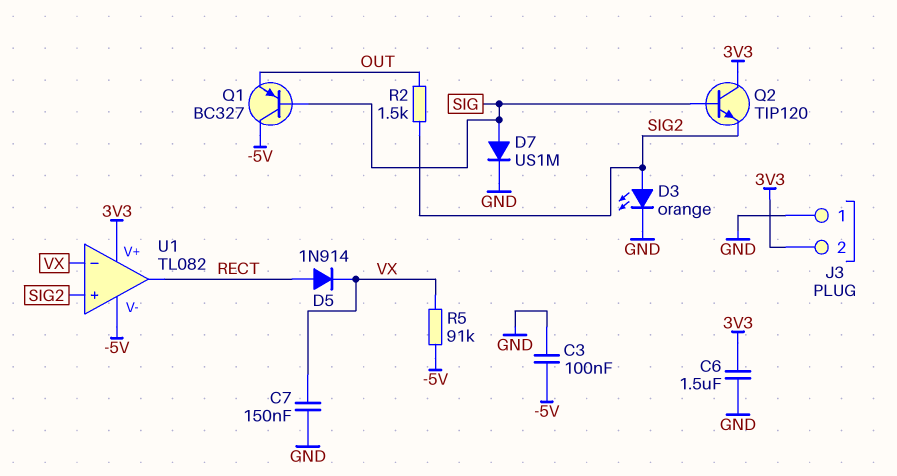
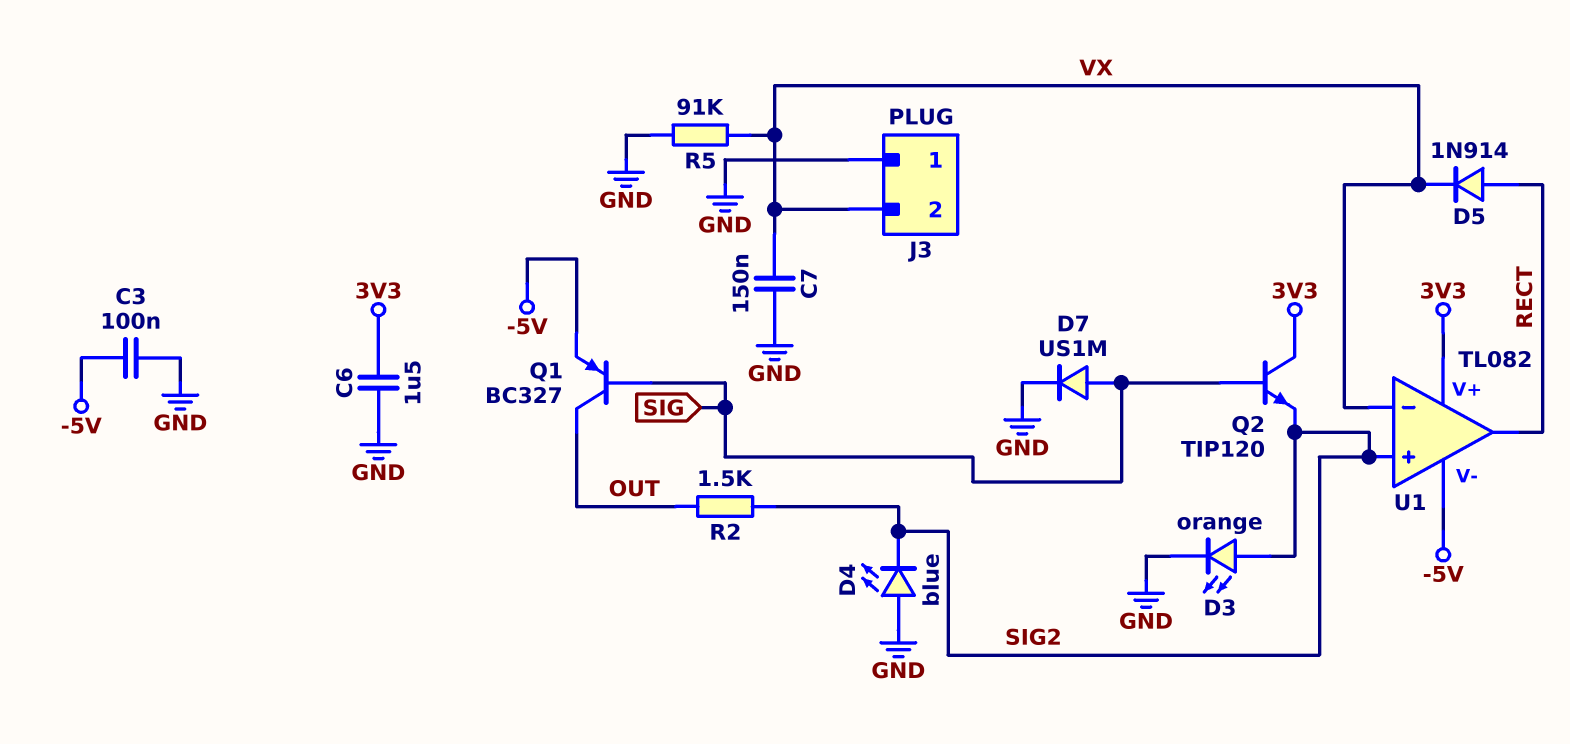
D4: none -> LED blue (A GND, K SIG2)
J3 pin 2: 3V3 -> VX
Q1: PNP BC327 (B SIG, C -5V, E OUT) -> PNP BC327 (B SIG, C OUT, E -5V)
R5: 91k (-5V, VX) -> 91k (GND, VX)

